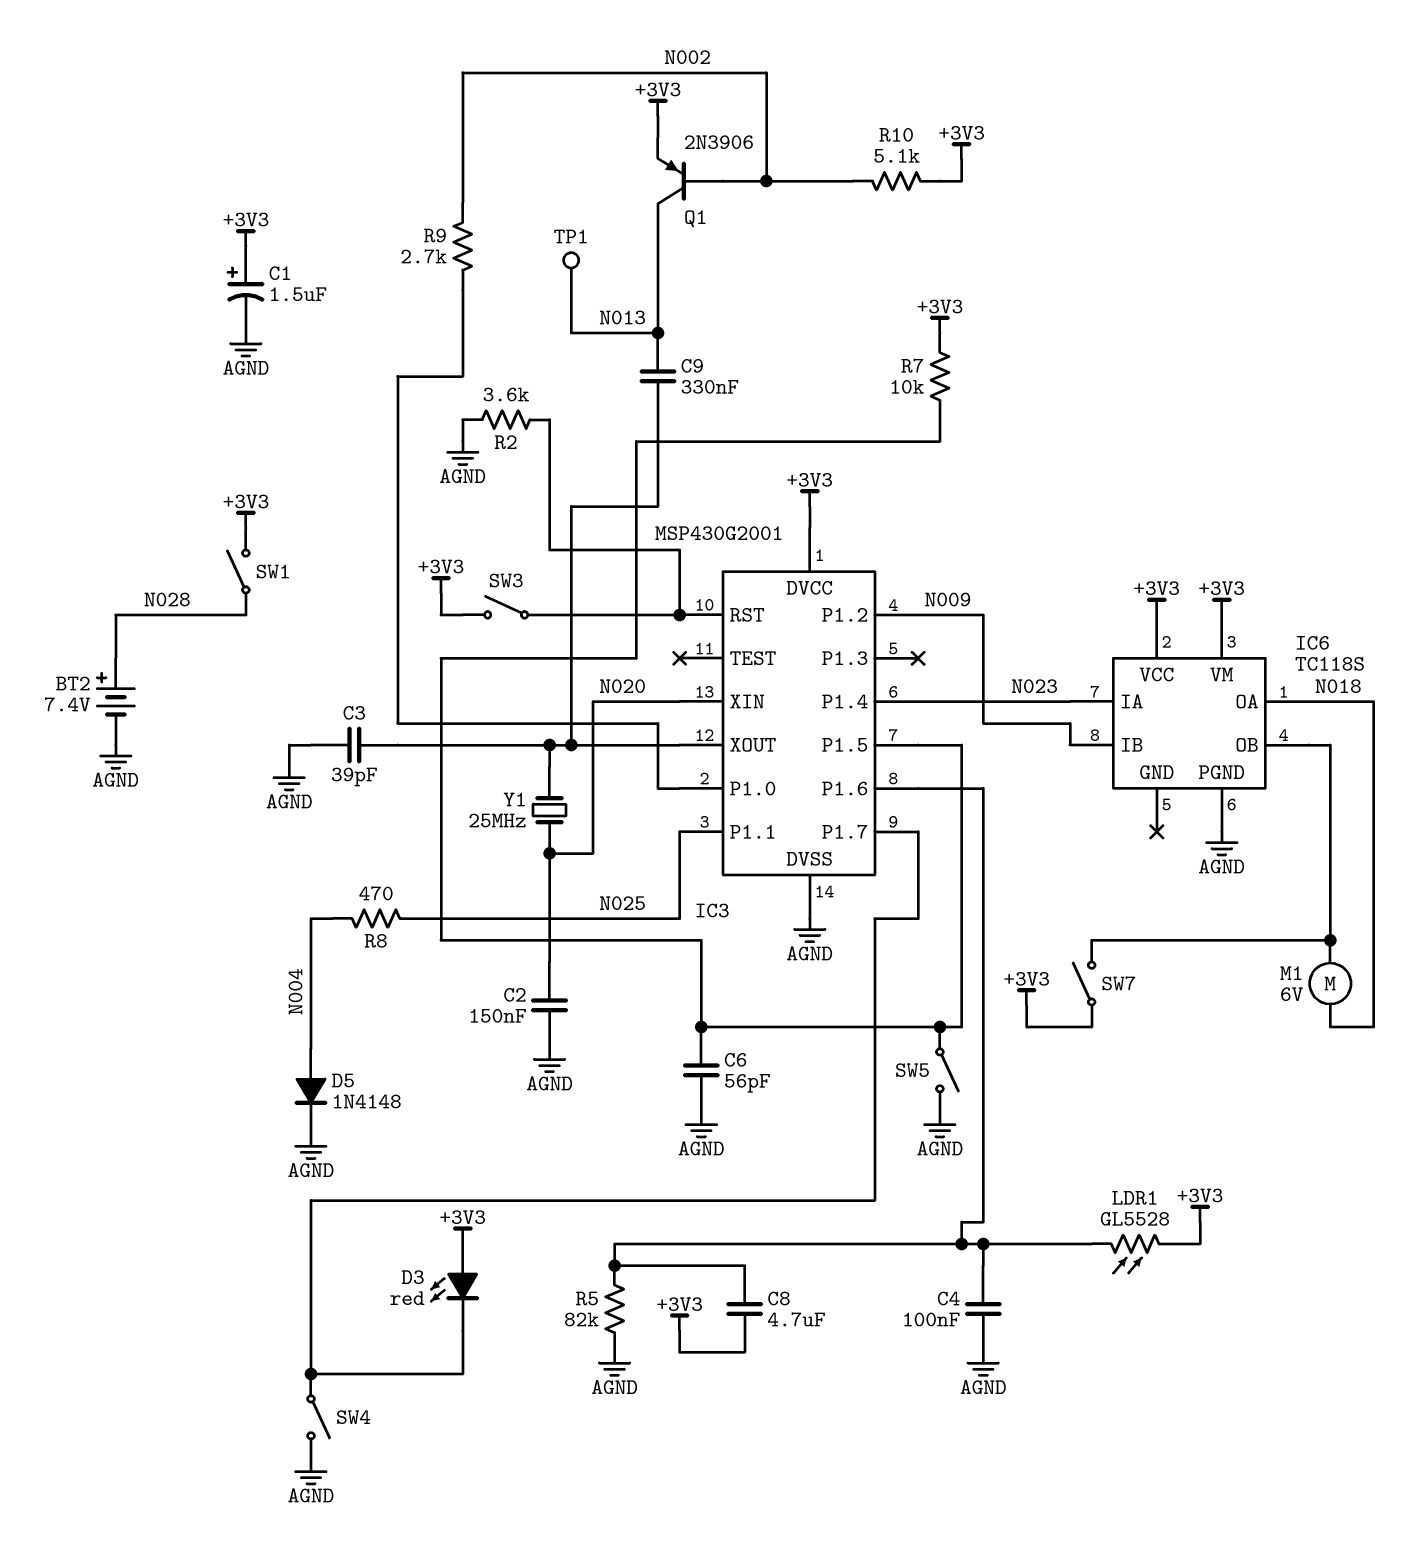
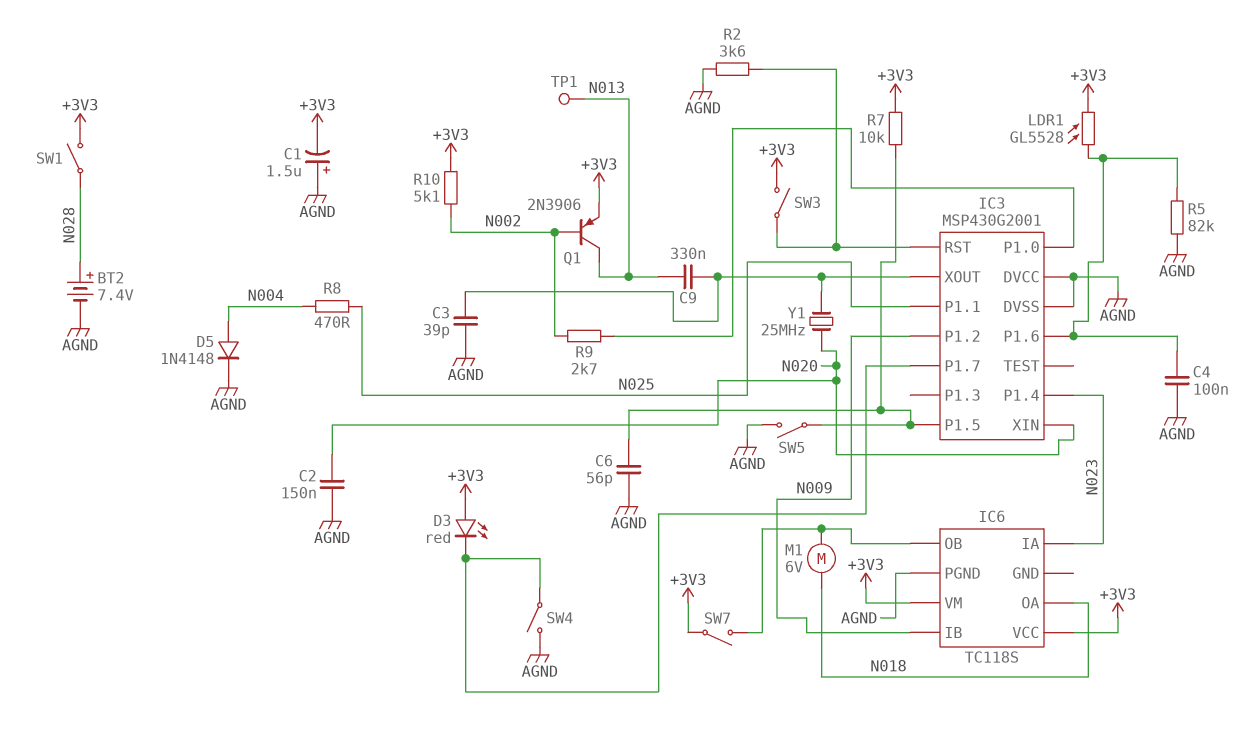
C1: 1.5uF (plus +3V3, minus AGND) -> 1.5uF (plus AGND, minus +3V3)
C8: 4.7uF (+3V3, IC3/P1.6) -> none
IC3 pin DVCC: +3V3 -> AGND

